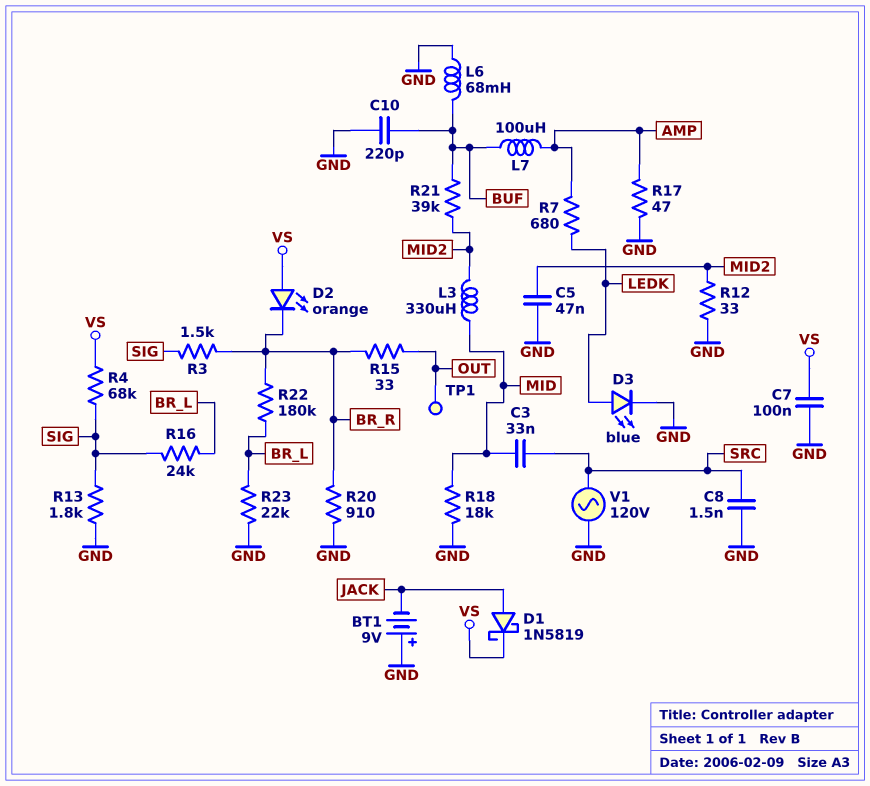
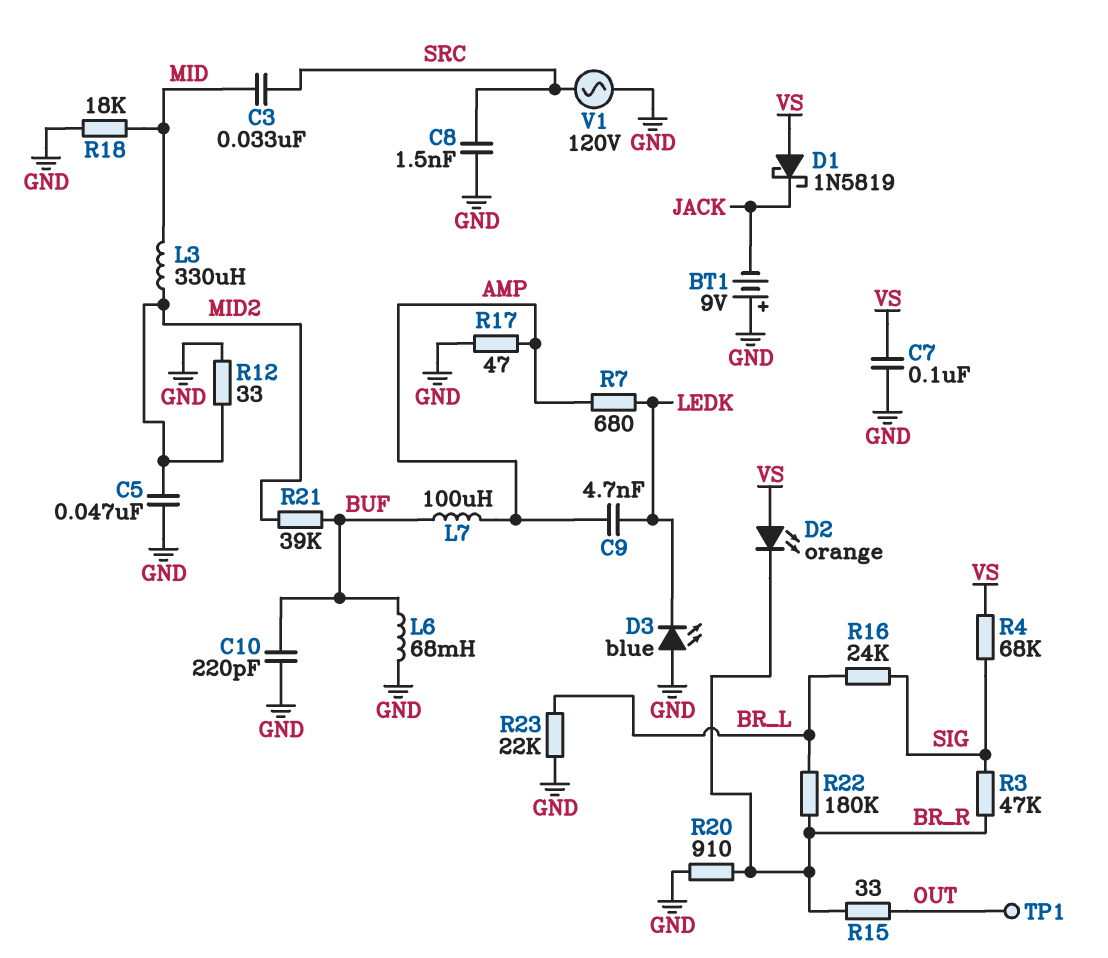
C9: none -> 4.7nF (AMP, LEDK)
D1: schottky 1N5819 (A JACK, K VS) -> schottky 1N5819 (A VS, K JACK)
D3: LED blue (A LEDK, K GND) -> LED blue (A GND, K LEDK)
R3: 1.5k (BR_R, SIG) -> 47k (BR_R, SIG)
R13: 1.8k (GND, SIG) -> none

